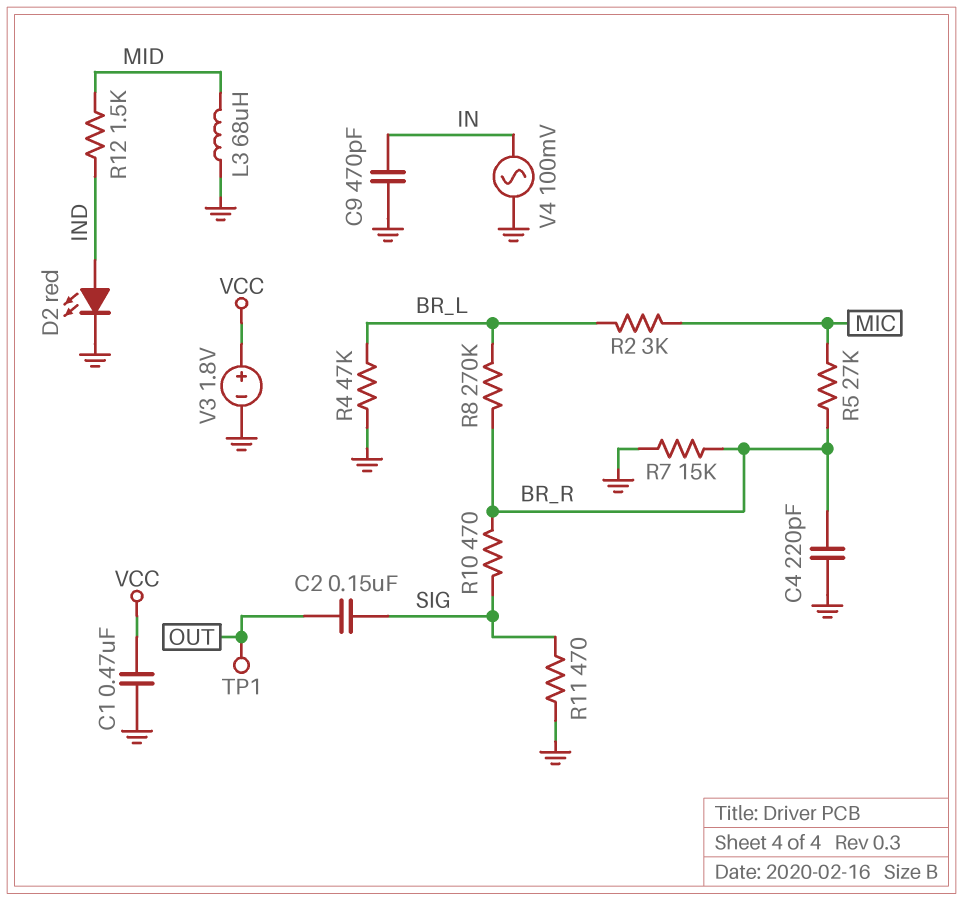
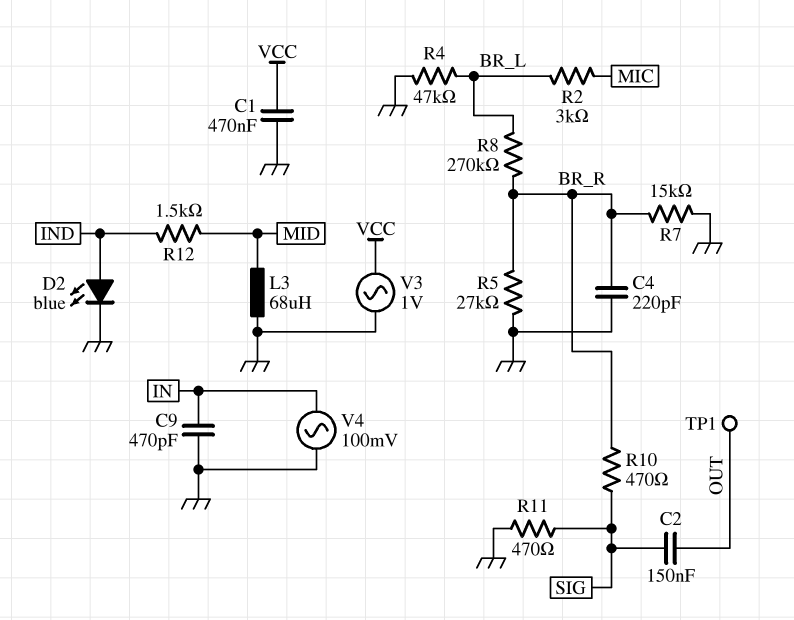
D2: LED red (A IND, K GND) -> LED blue (A IND, K GND)
R5: 27k (BR_R, MIC) -> 27k (BR_R, GND)
V3: 1.8V (plus VCC, minus GND) -> AC 1V (GND, VCC)

